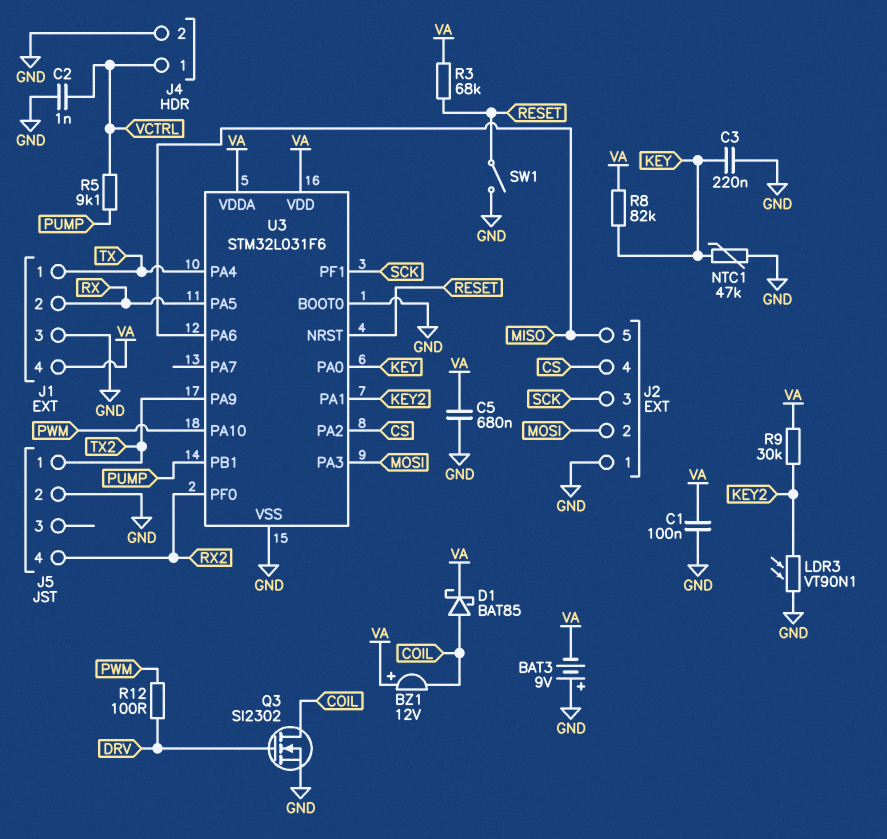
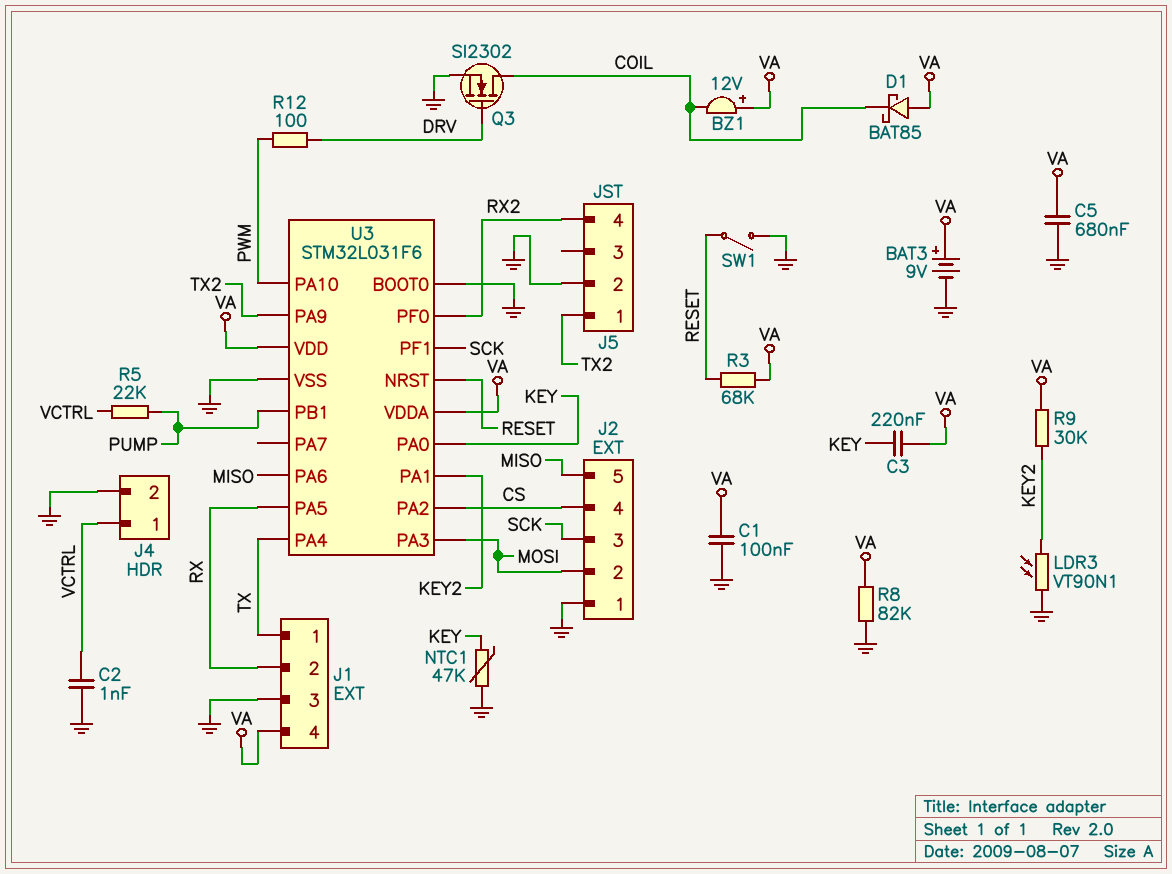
BAT3: 9V (plus GND, minus VA) -> 9V (plus VA, minus GND)
C3: 220nF (GND, KEY) -> 220nF (KEY, VA)
D1: schottky BAT85 (A COIL, K VA) -> schottky BAT85 (A VA, K COIL)
R5: 9.1k (PUMP, VCTRL) -> 22k (PUMP, VCTRL)
R8: 82k (KEY, VA) -> 82k (GND, VA)

